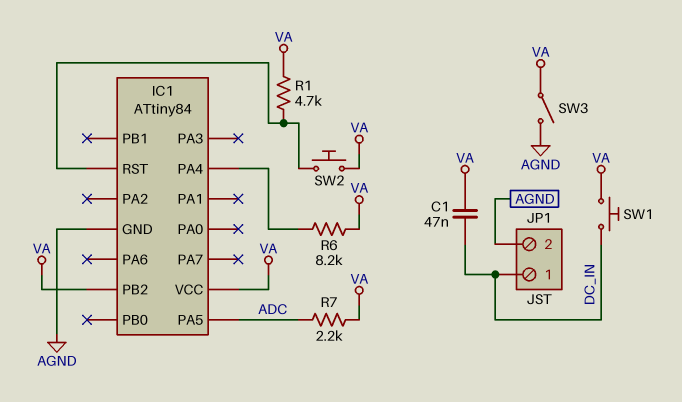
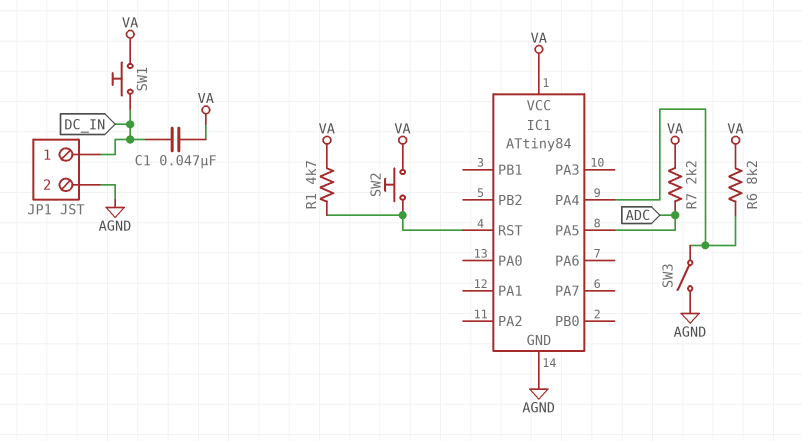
IC1 pin PB2: VA -> none
SW3: switch (AGND, VA) -> switch (AGND, IC1/PA4)

